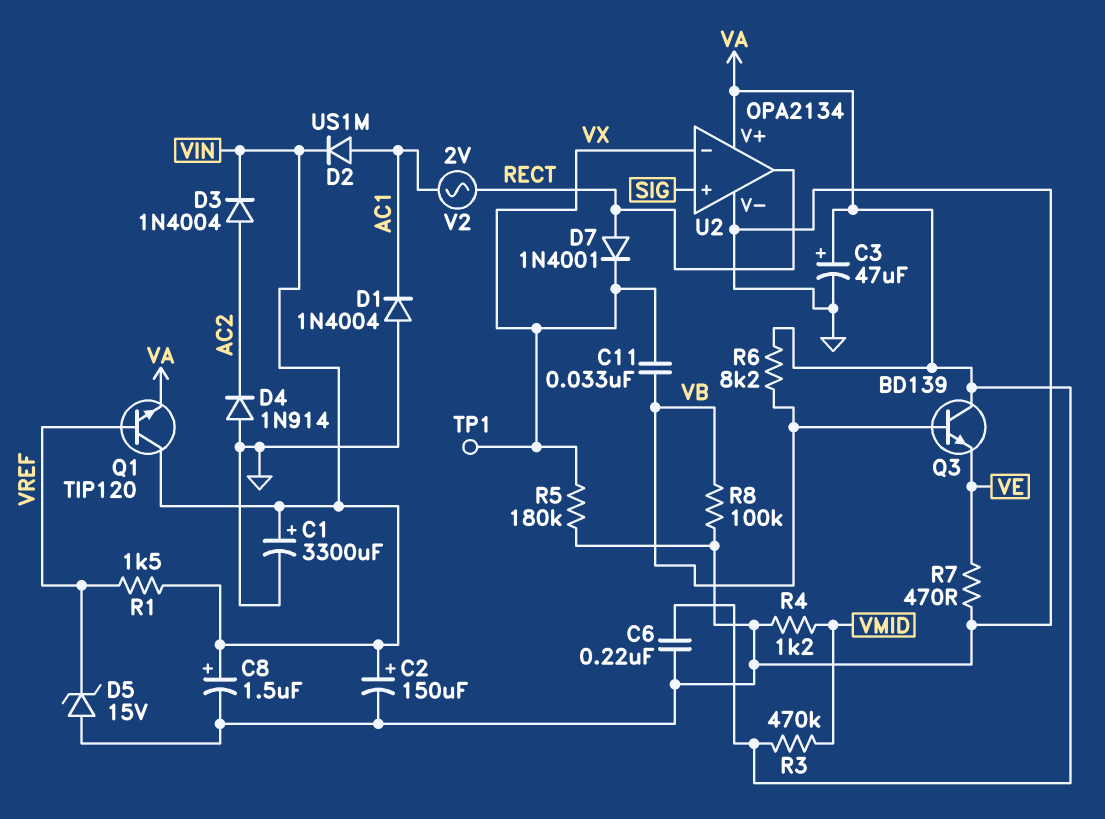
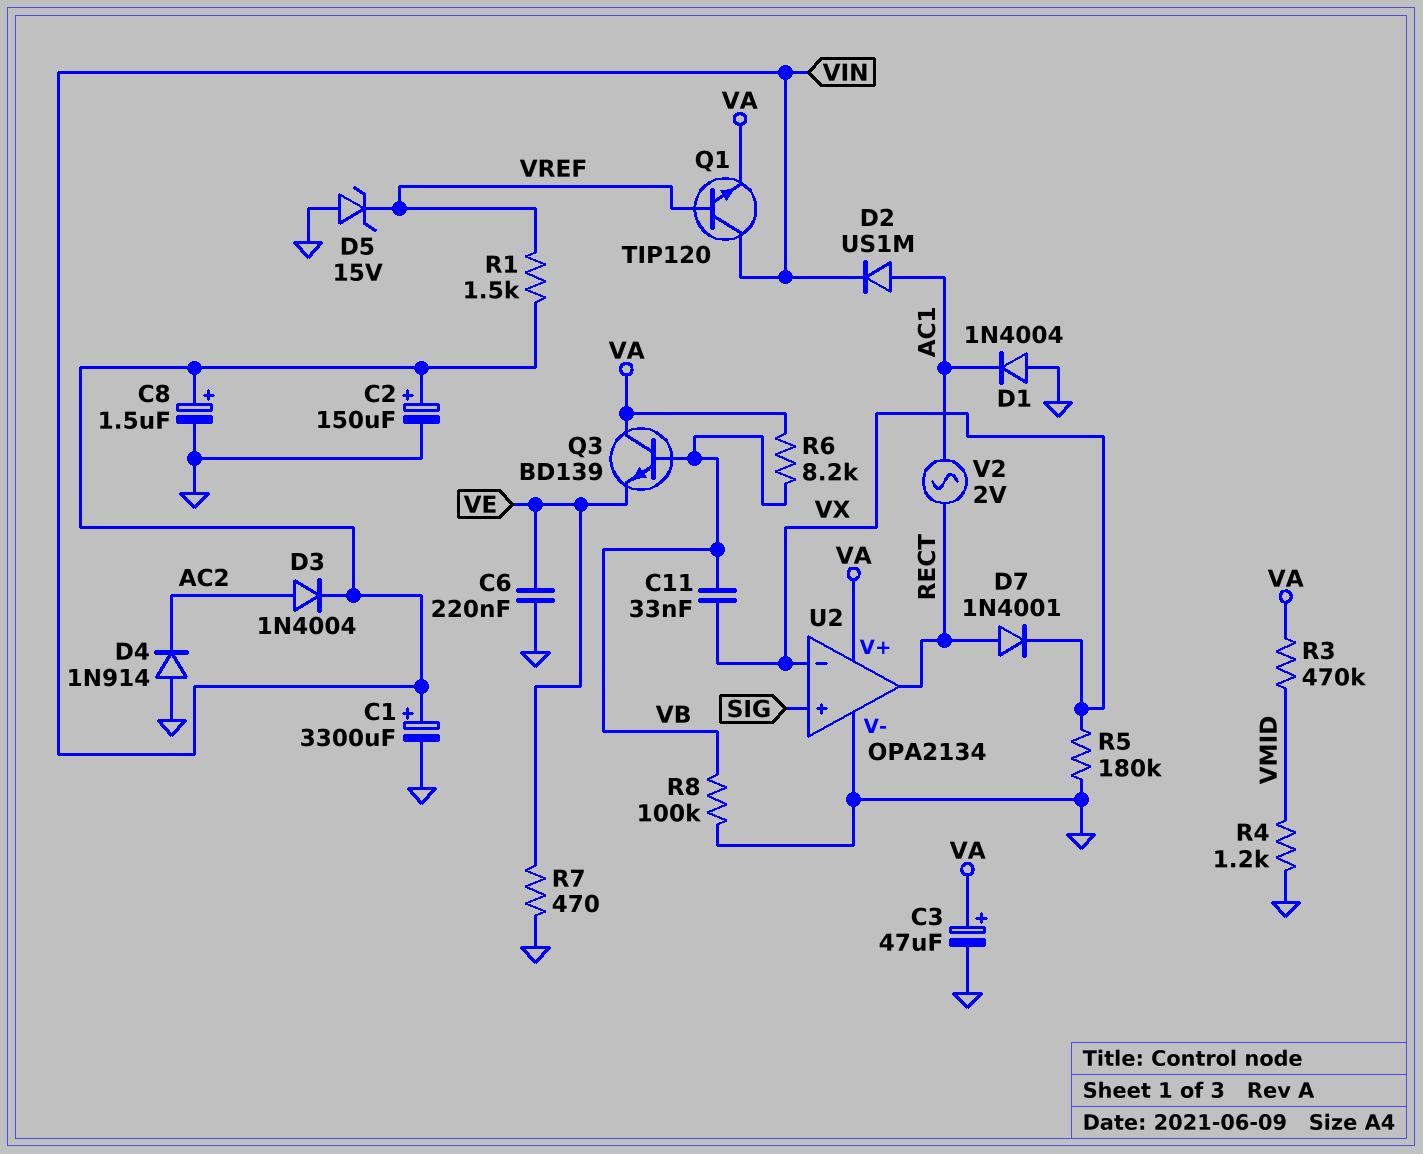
C6: 220nF (GND, VA) -> 220nF (GND, VE)
TP1: test point (VX) -> none

